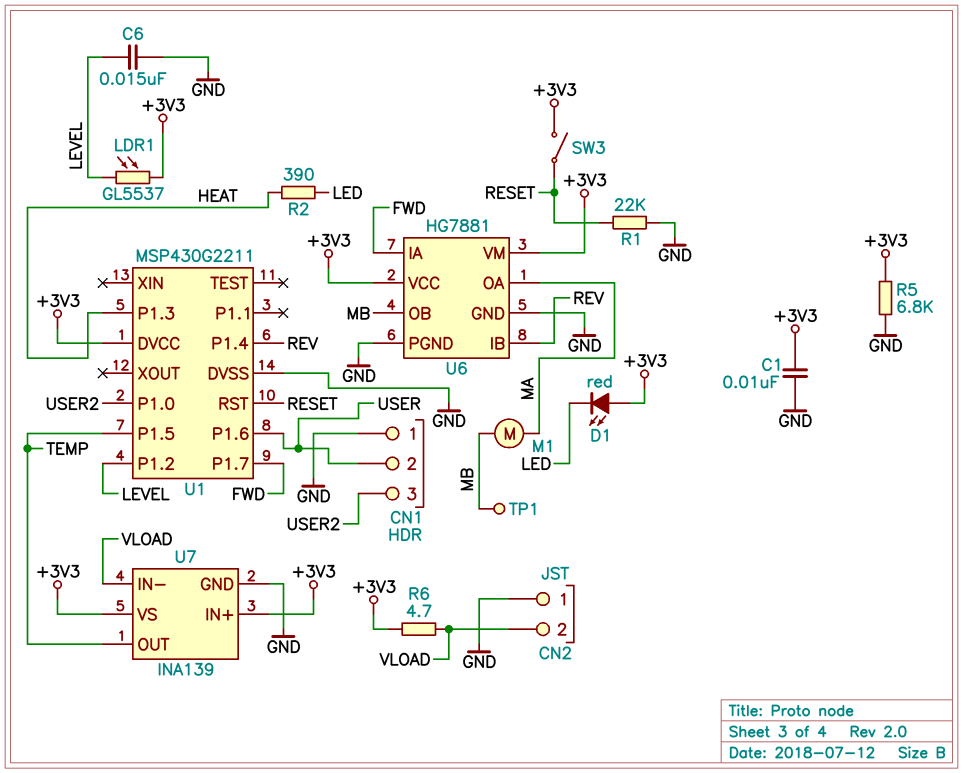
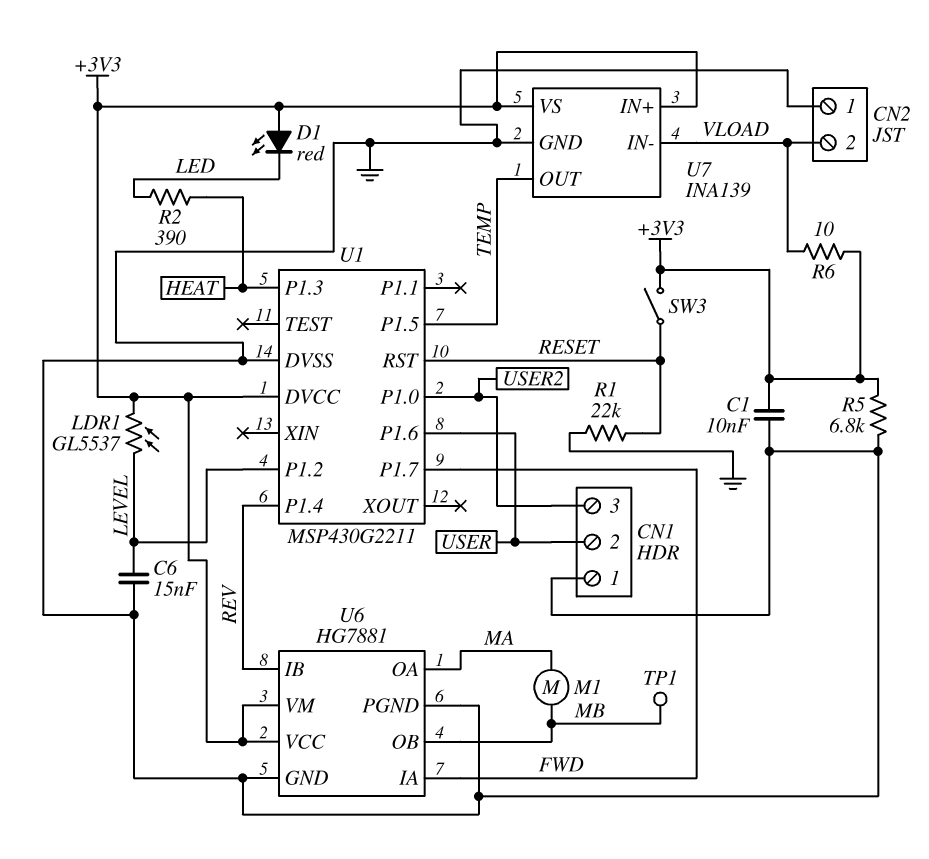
R6: 4.7 (+3V3, VLOAD) -> 10 (+3V3, VLOAD)

